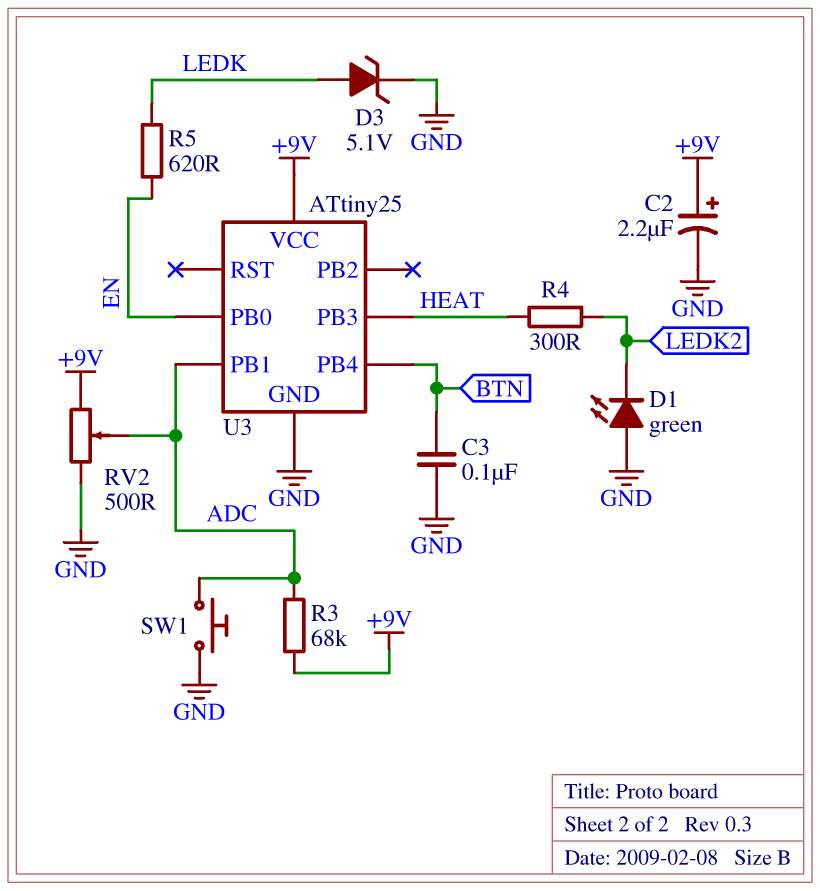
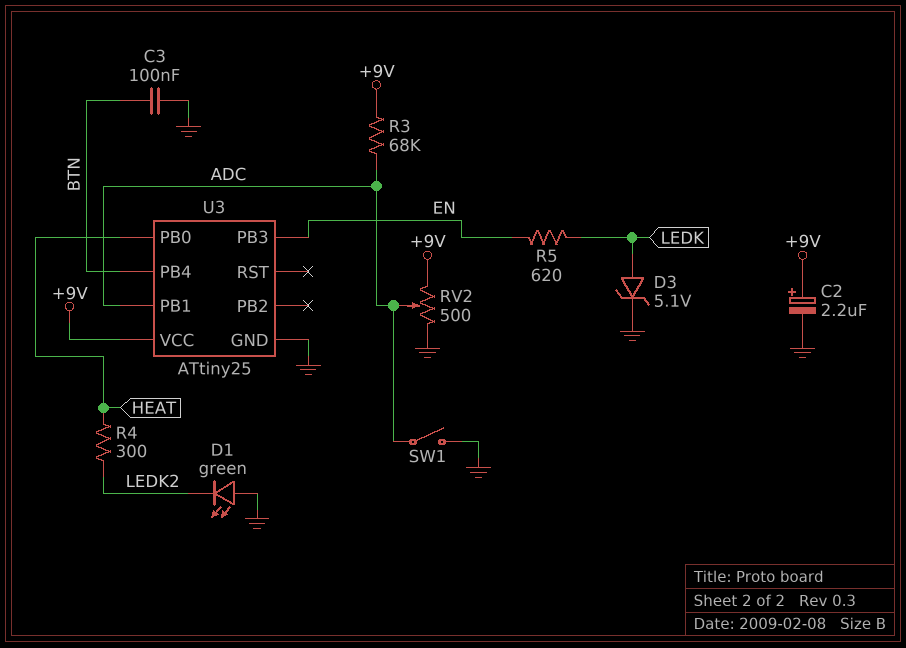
SW1: button (ADC, GND) -> switch (ADC, GND)
U3 pin PB0: EN -> HEAT
U3 pin PB3: HEAT -> EN

